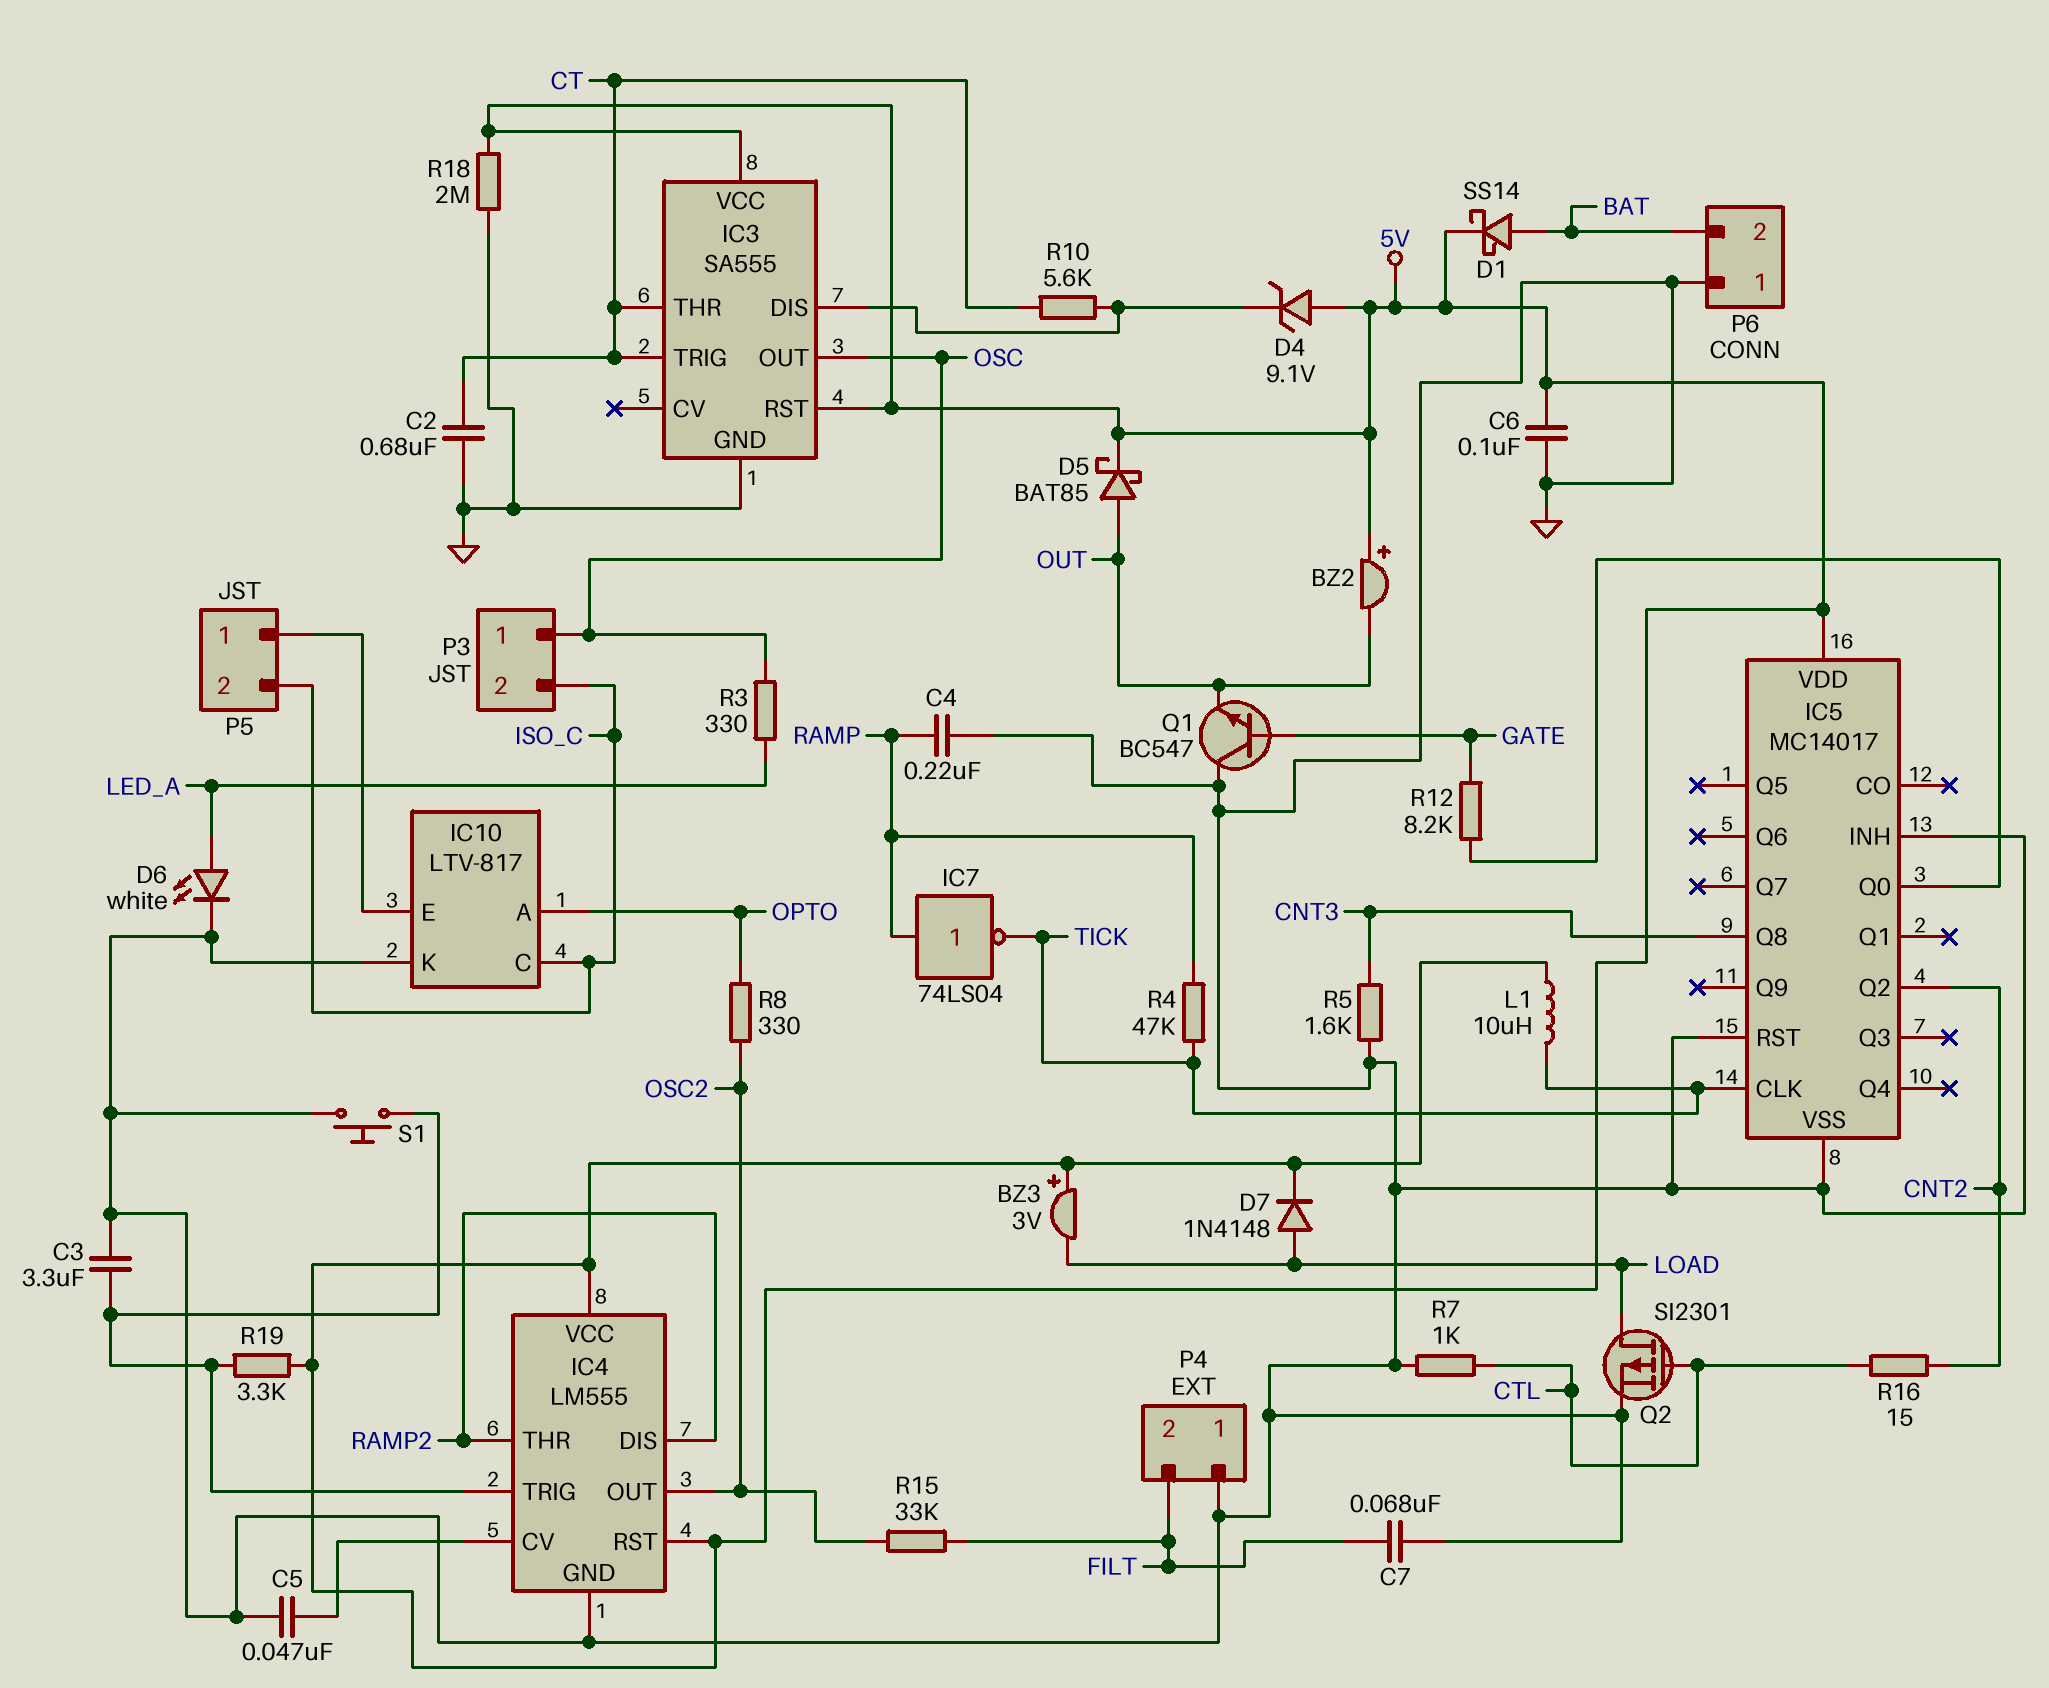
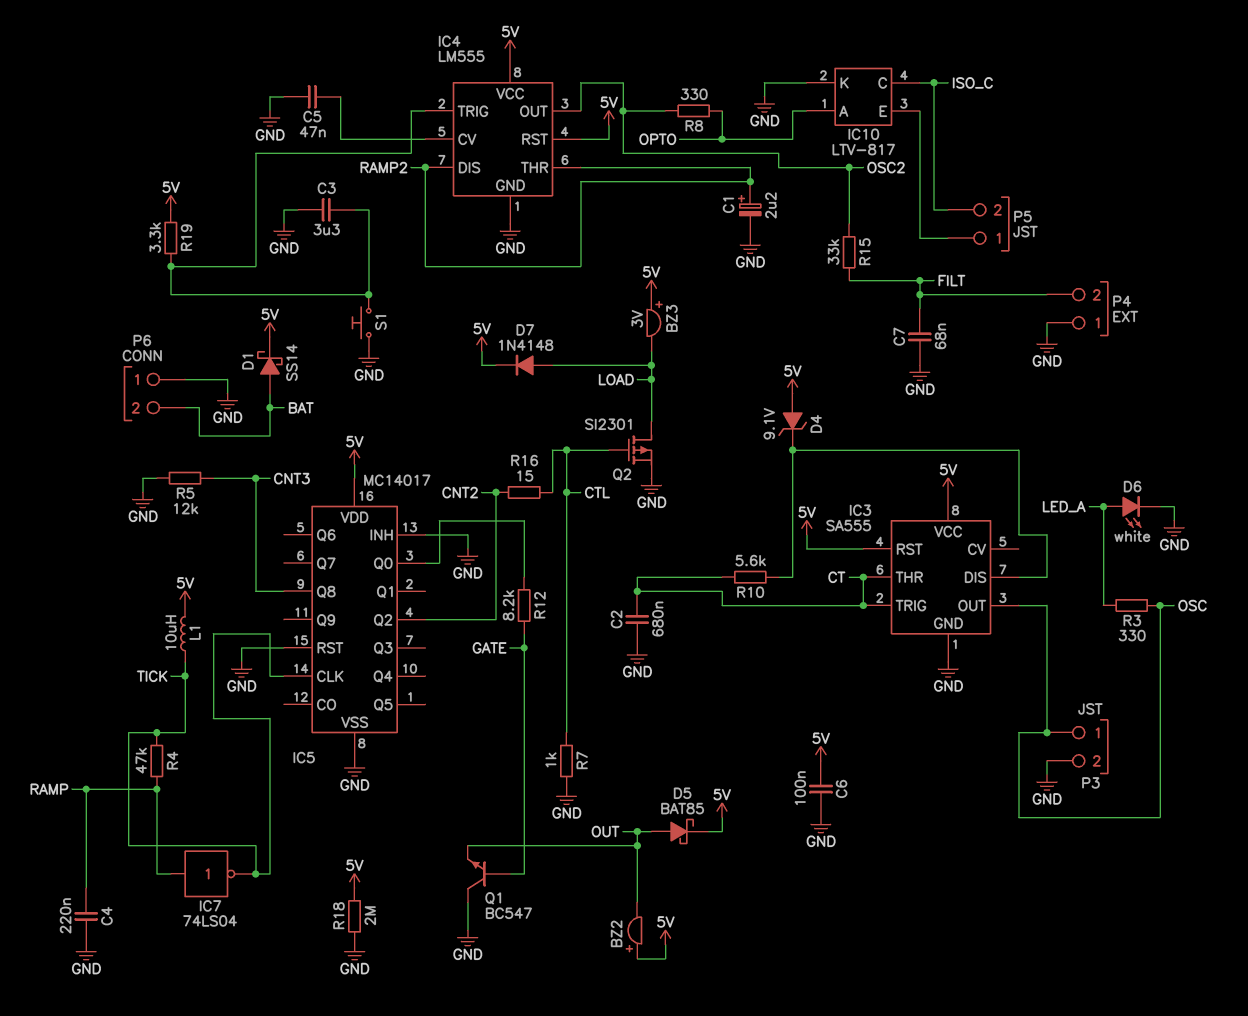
C1: none -> 2.2uF (plus RAMP2, minus GND)
P3 pin 2: ISO_C -> GND
R5: 1.6k (CNT3, GND) -> 12k (CNT3, GND)

